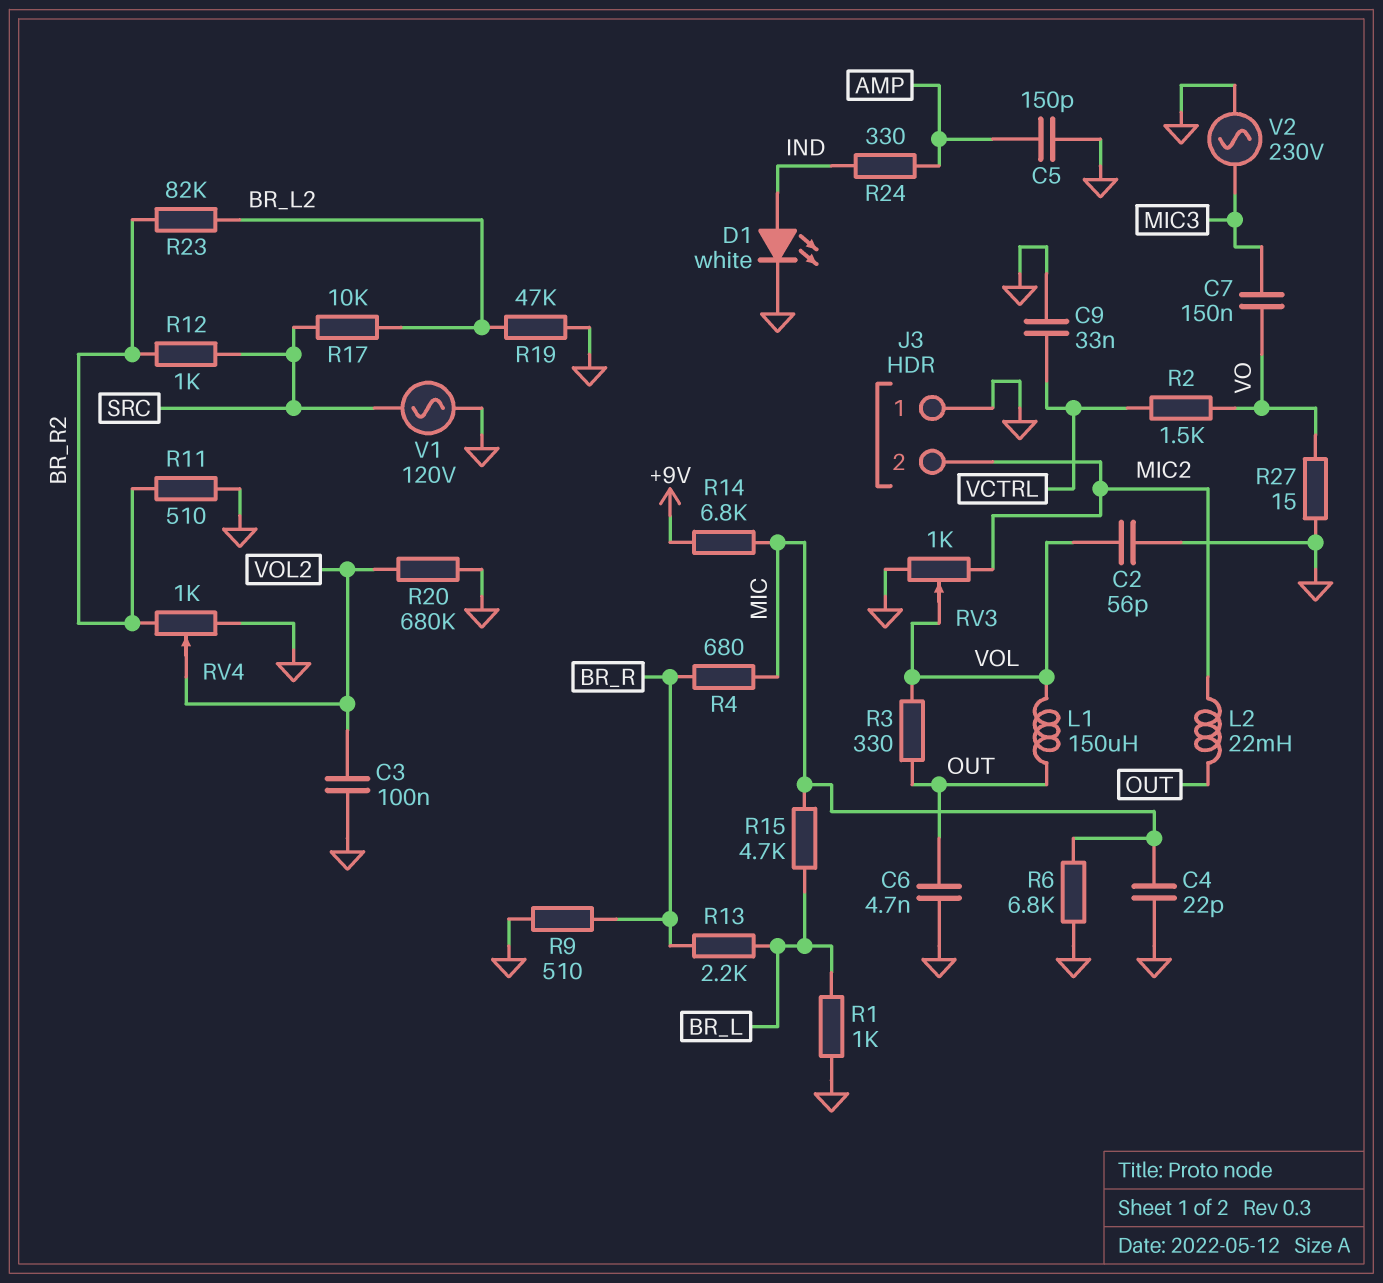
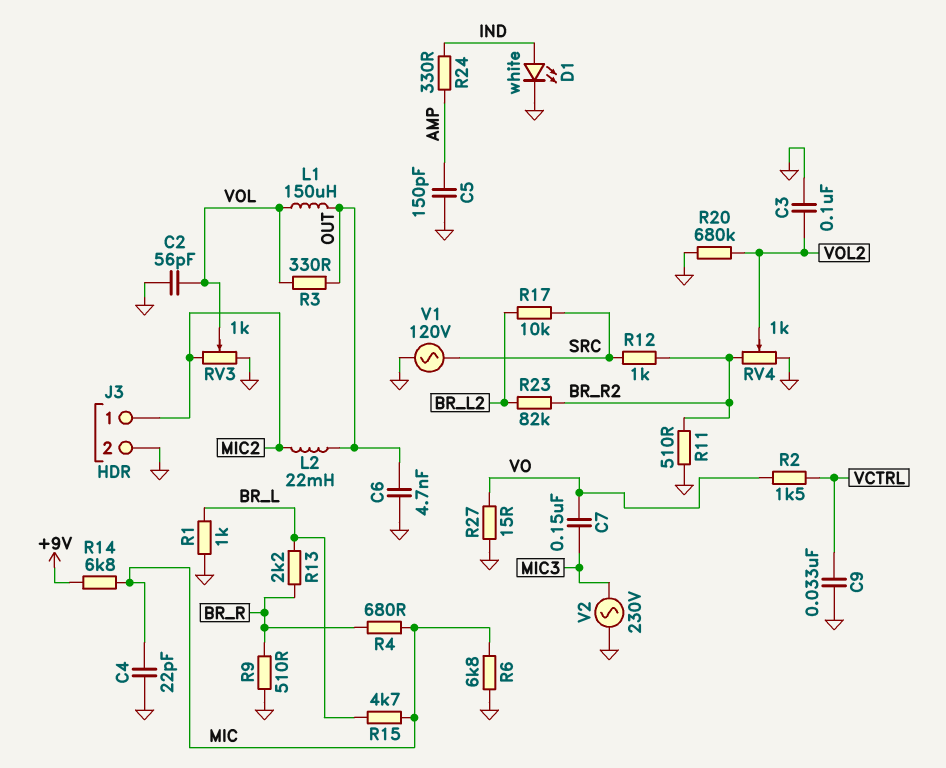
J3 pin 1: GND -> MIC2
J3 pin 2: MIC2 -> GND
R19: 47k (BR_L2, GND) -> none

